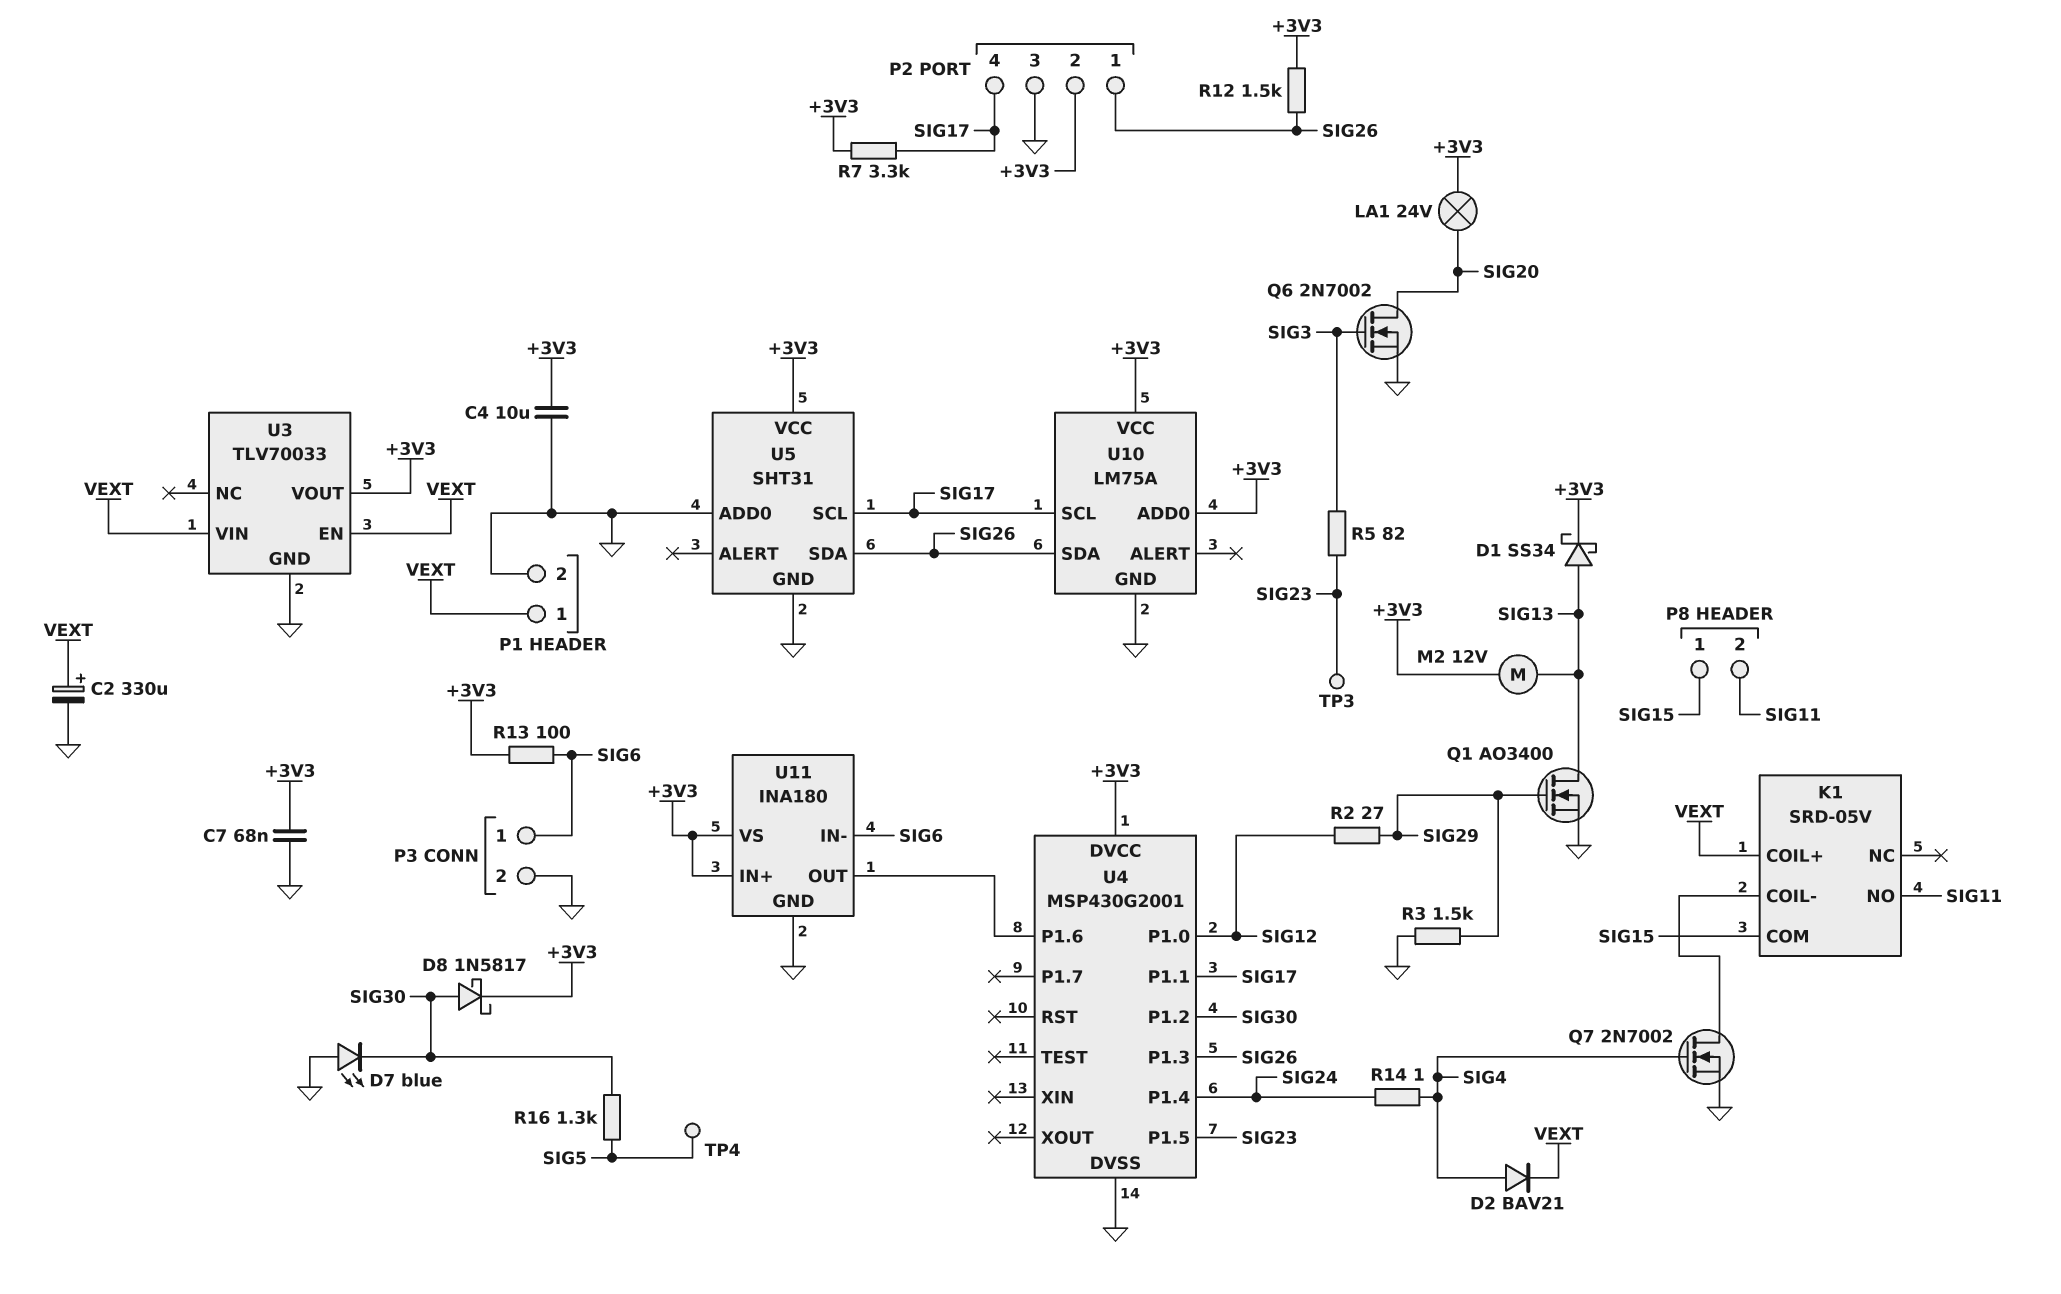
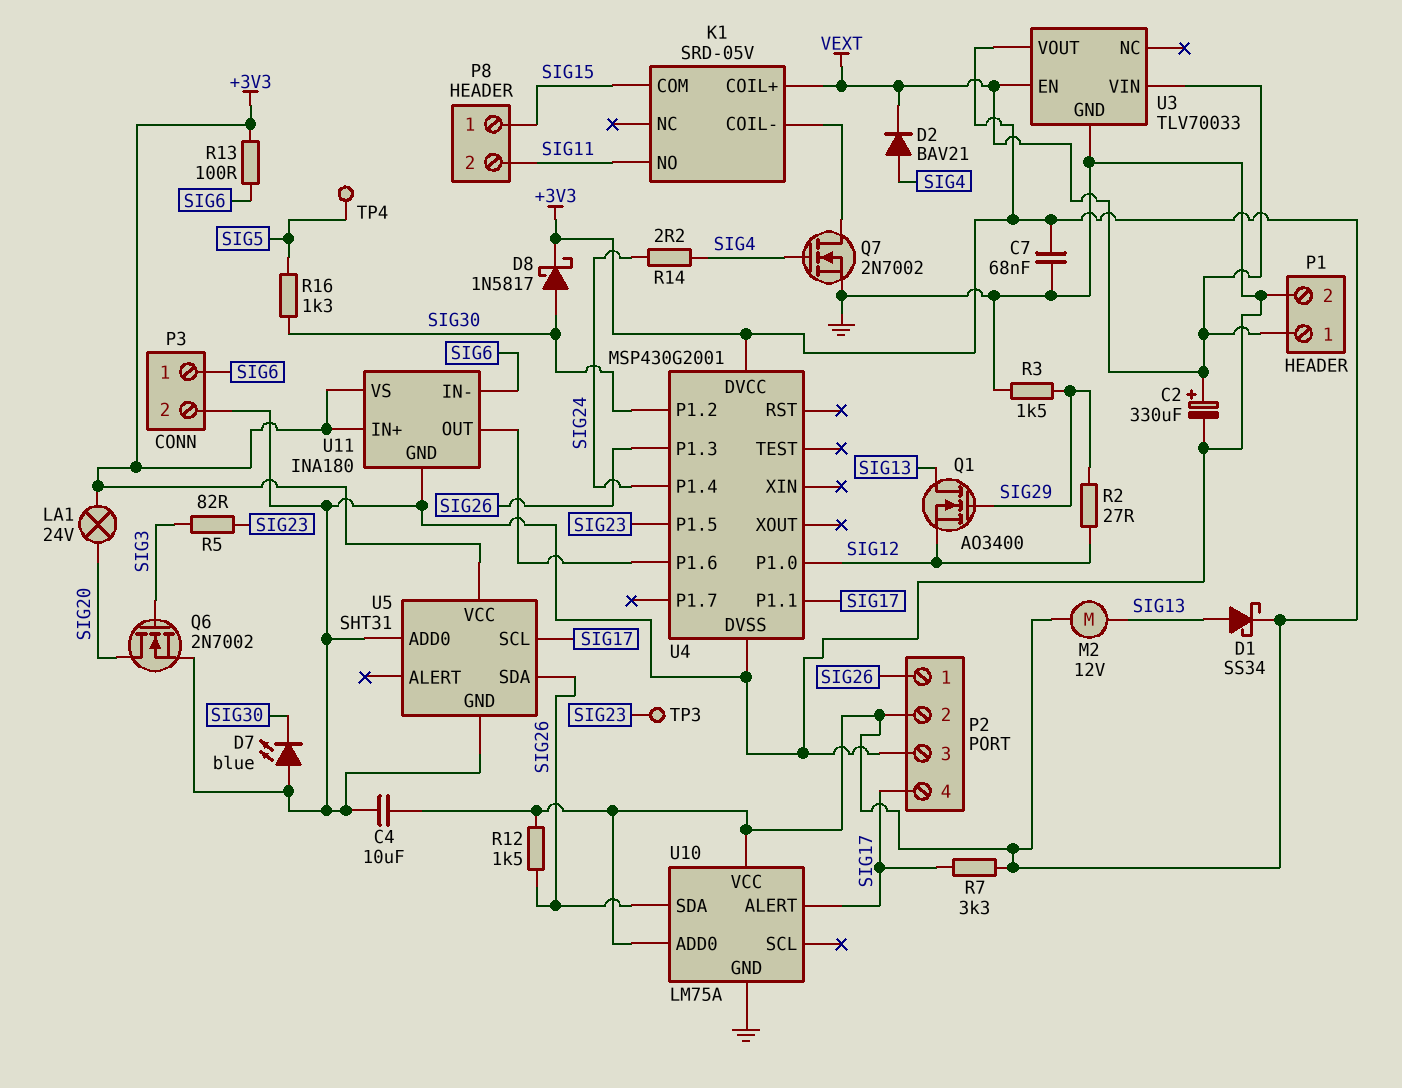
Q1: NMOS AO3400 (G SIG29, D SIG13, S GND) -> NMOS AO3400 (G SIG29, D SIG13, S SIG12)
R14: 1 (SIG4, SIG24) -> 2.2 (SIG4, SIG24)
U10 pin ALERT: none -> SIG17
U10 pin SCL: SIG17 -> none

